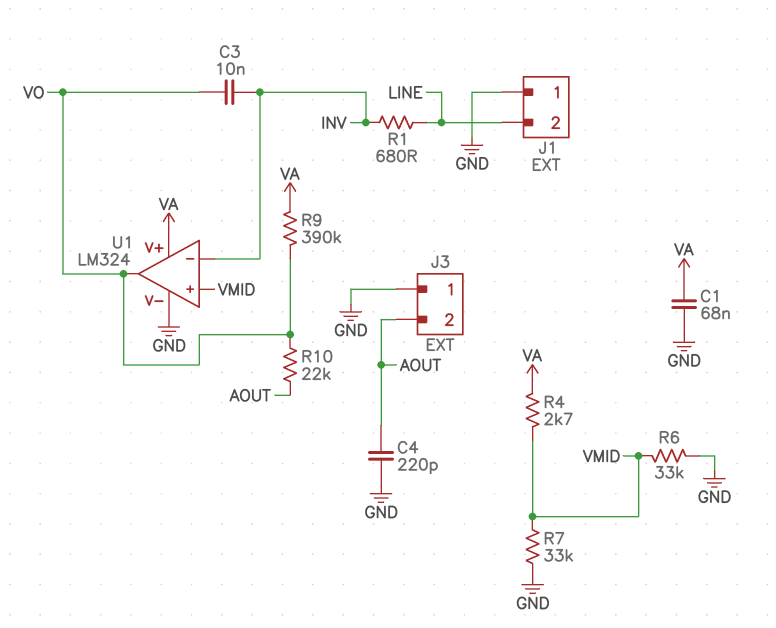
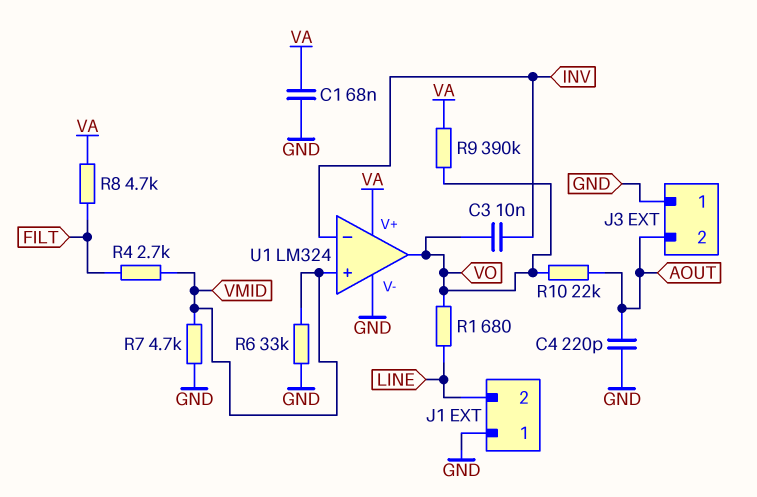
R1: 680 (INV, LINE) -> 680 (LINE, VO)
R4: 2.7k (VA, VMID) -> 2.7k (FILT, VMID)
R7: 33k (GND, VMID) -> 4.7k (GND, VMID)
R8: none -> 4.7k (FILT, VA)

